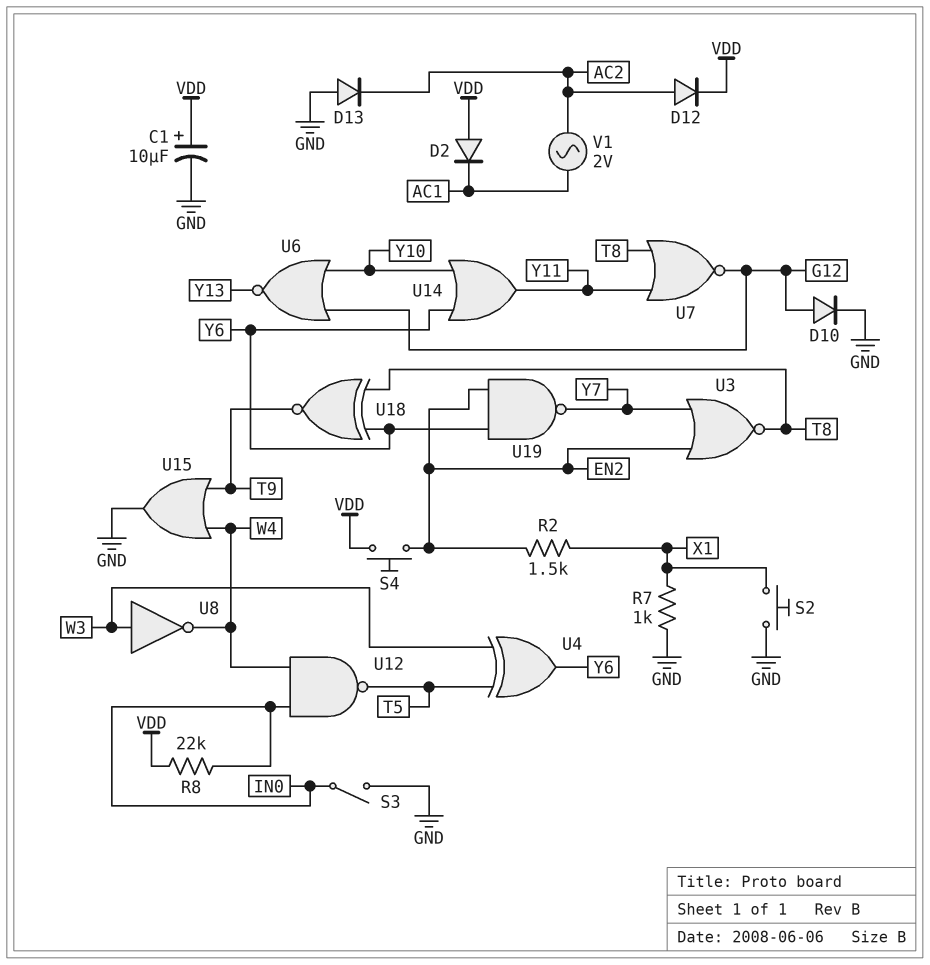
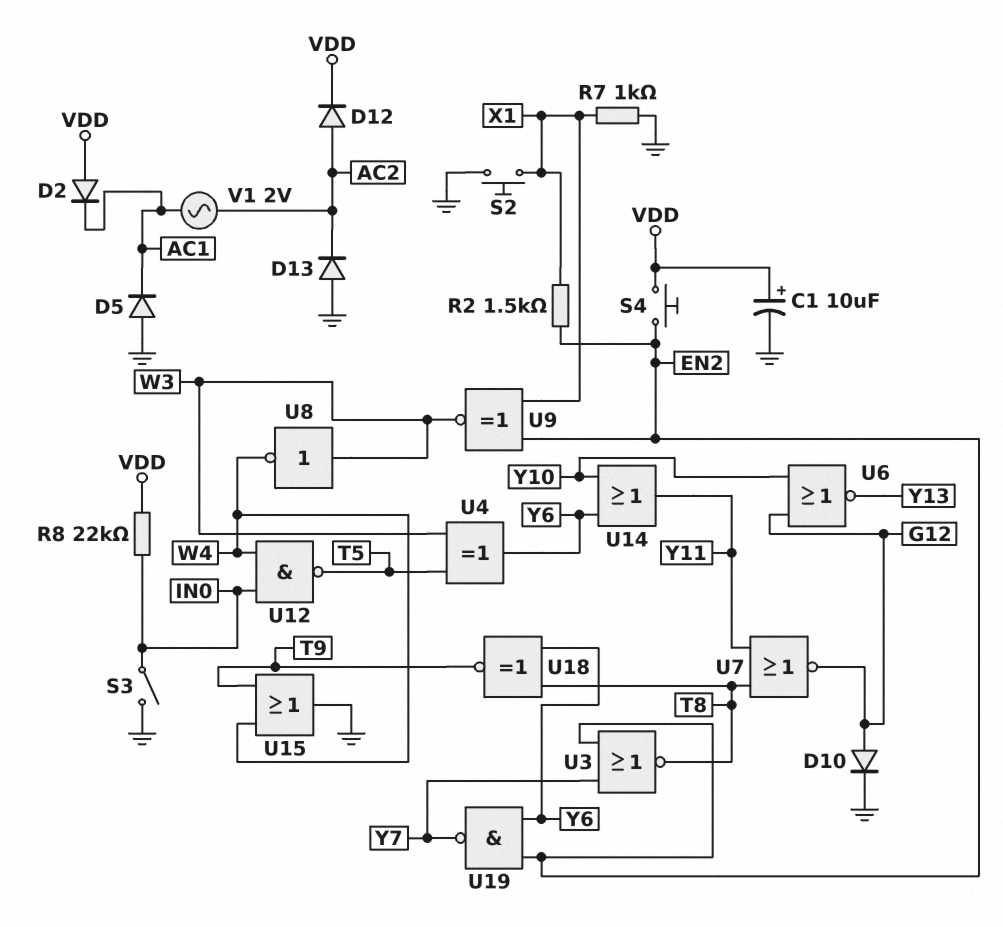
D5: none -> diode (A GND, K AC1)
U9: none -> XNOR (in EN2, in X1, out W3)

